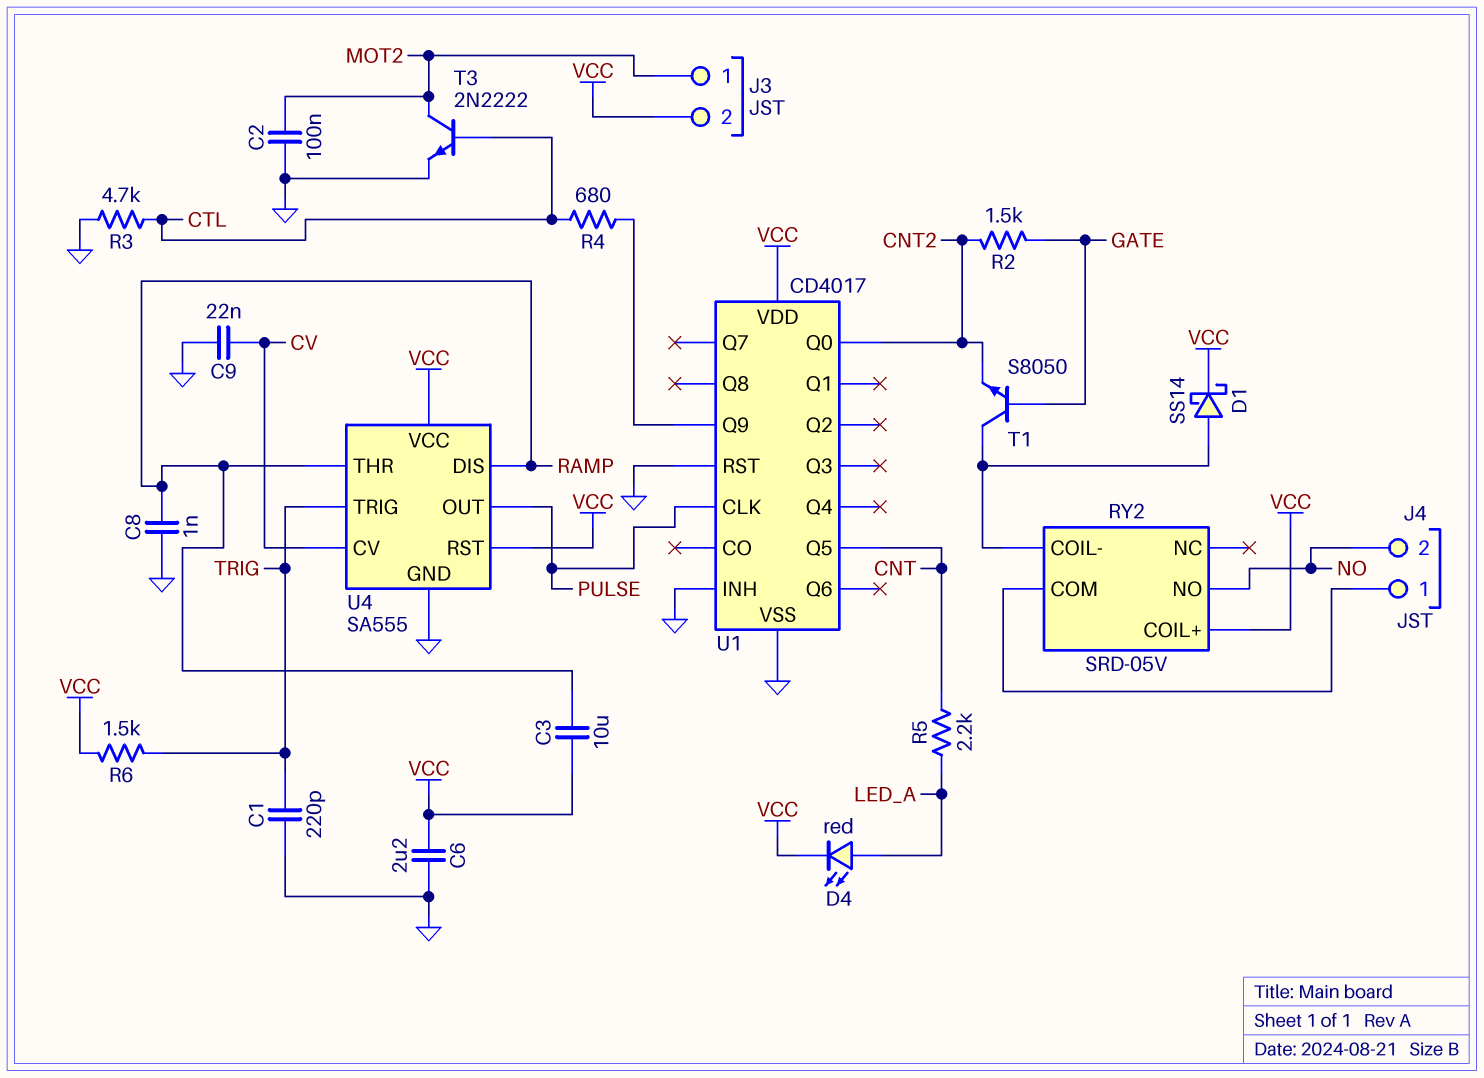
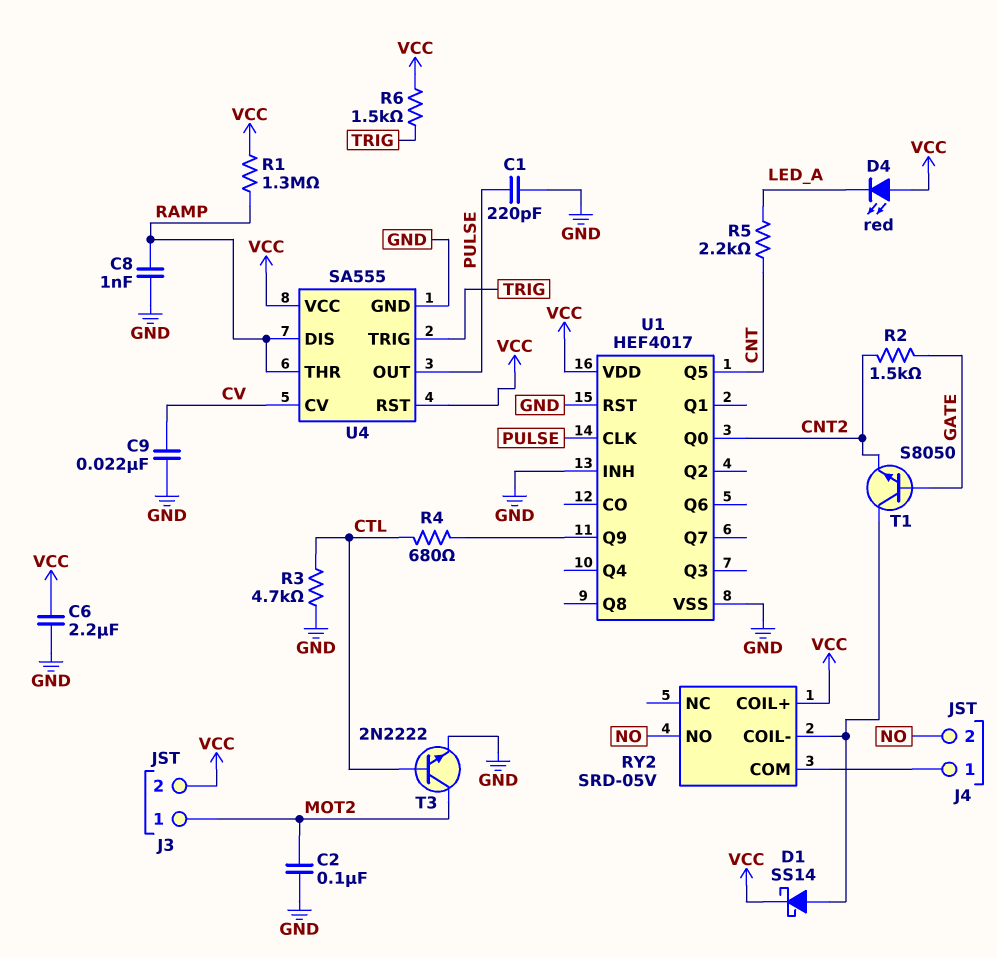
C1: 220pF (GND, TRIG) -> 220pF (GND, PULSE)
C3: 10uF (RAMP, VCC) -> none
D4: LED red (A LED_A, K VCC) -> LED red (A VCC, K LED_A)
R1: none -> 1.3M (RAMP, VCC)
U1: CD4017 -> HEF4017

